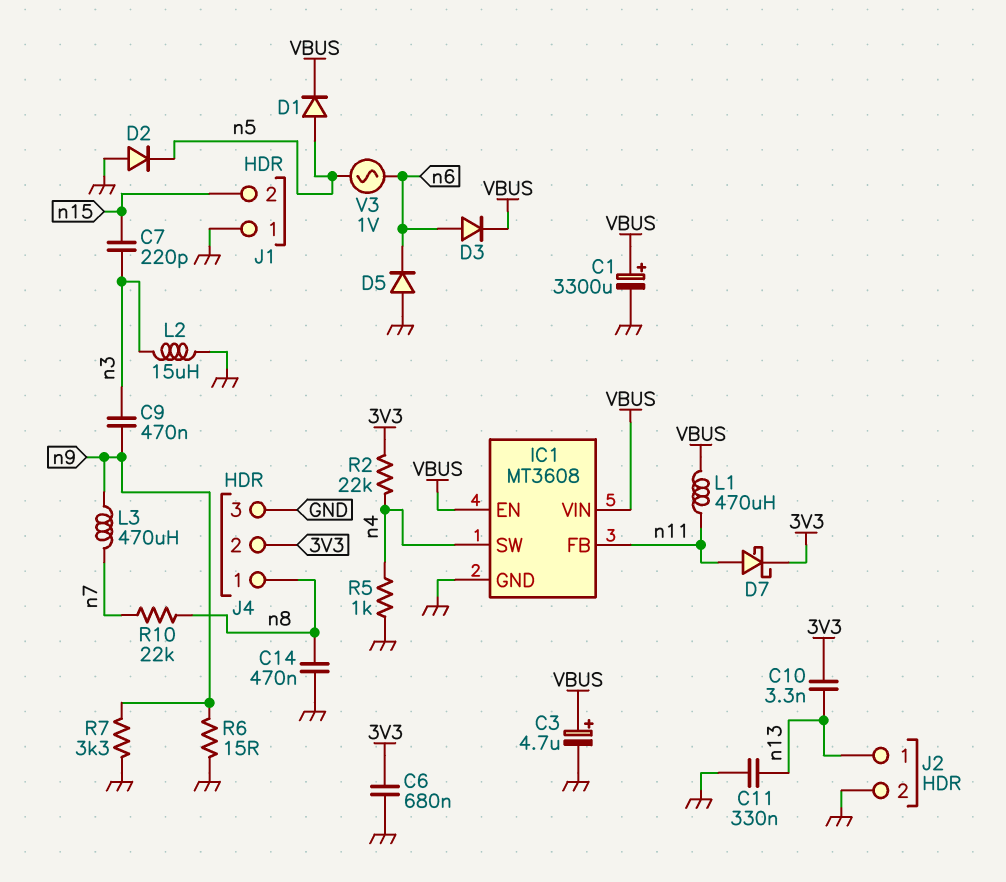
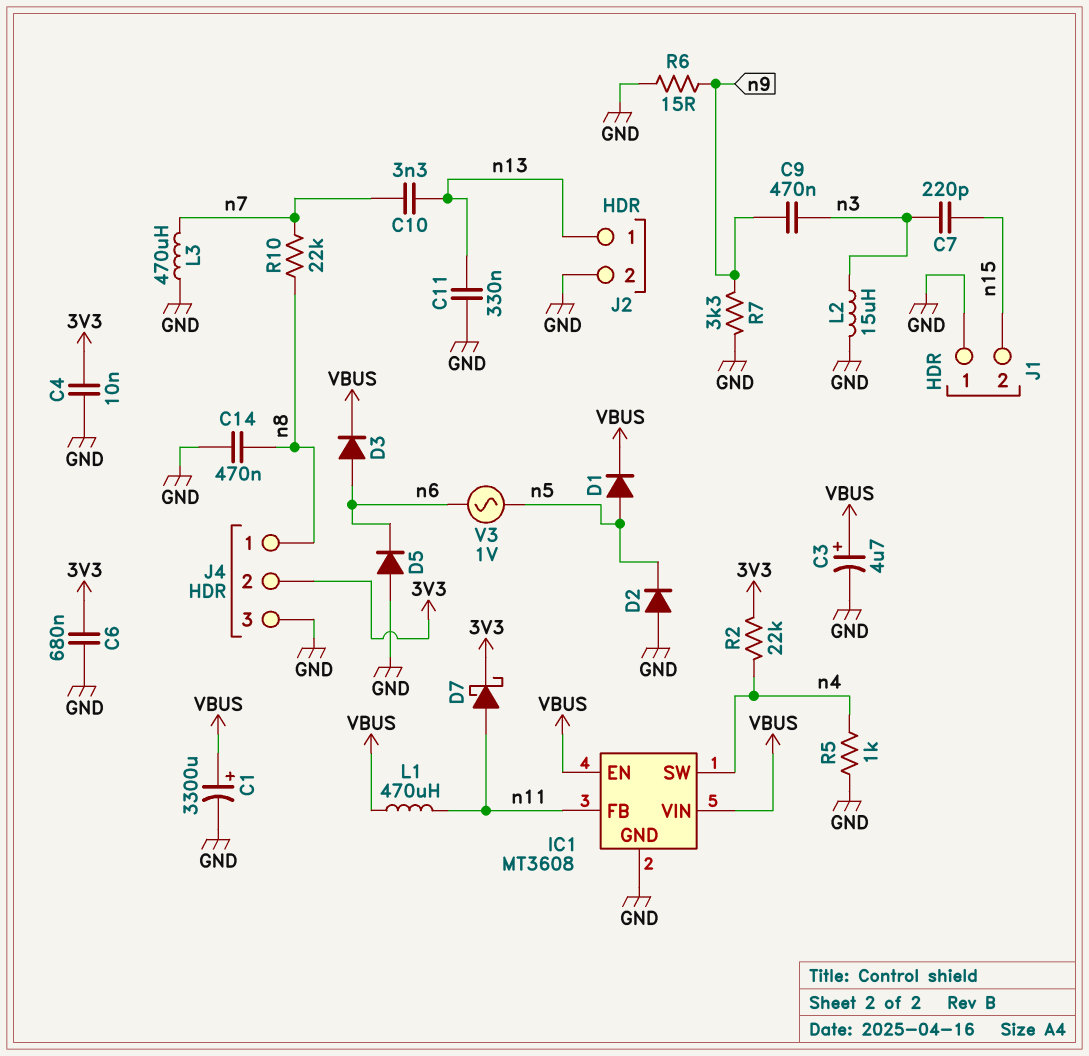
C4: none -> 10nF (3V3, GND)
C10: 3.3nF (3V3, n13) -> 3.3nF (n7, n13)
L3: 470uH (n7, n9) -> 470uH (GND, n7)

